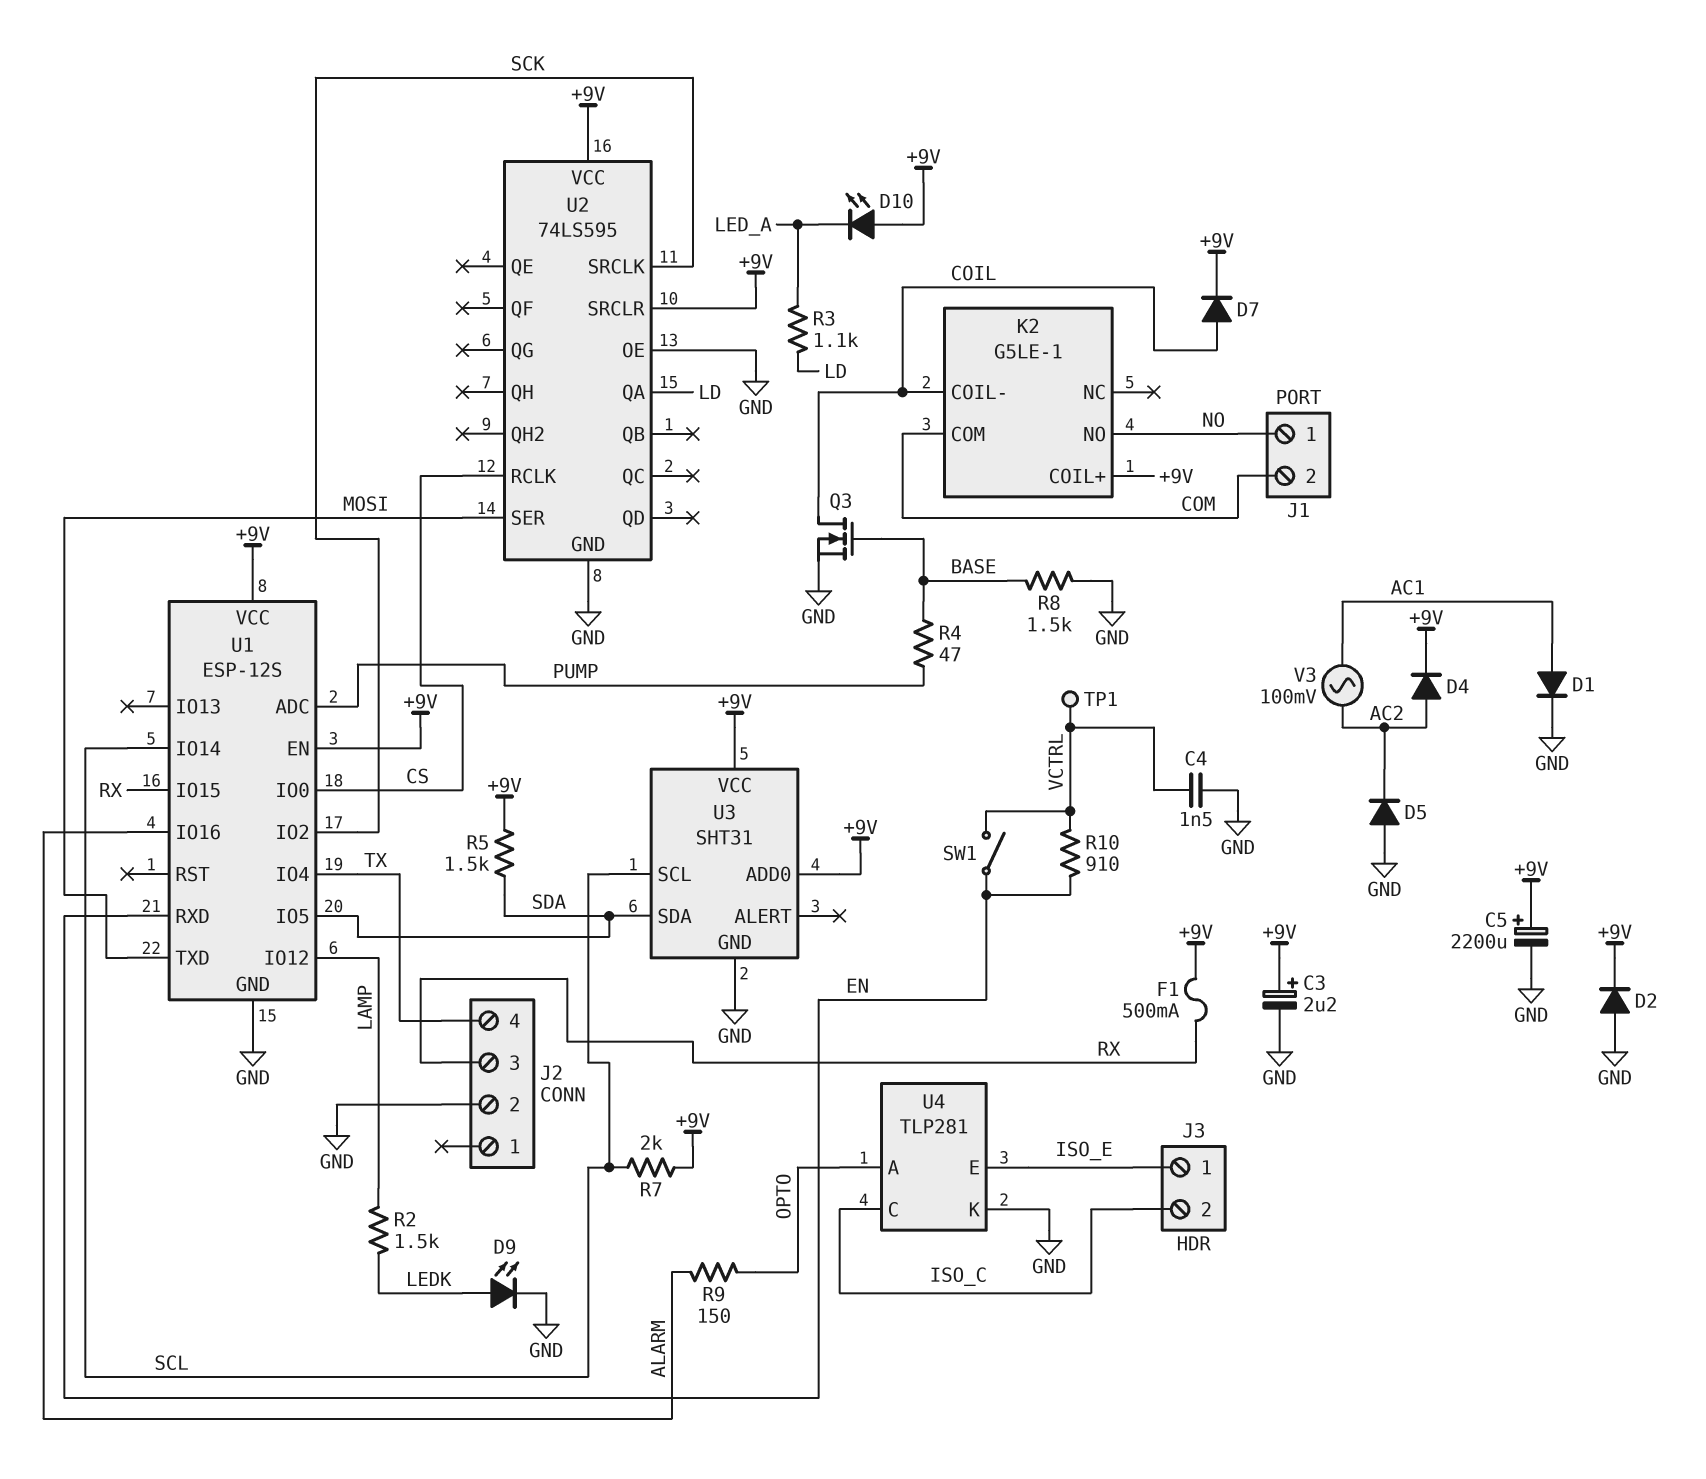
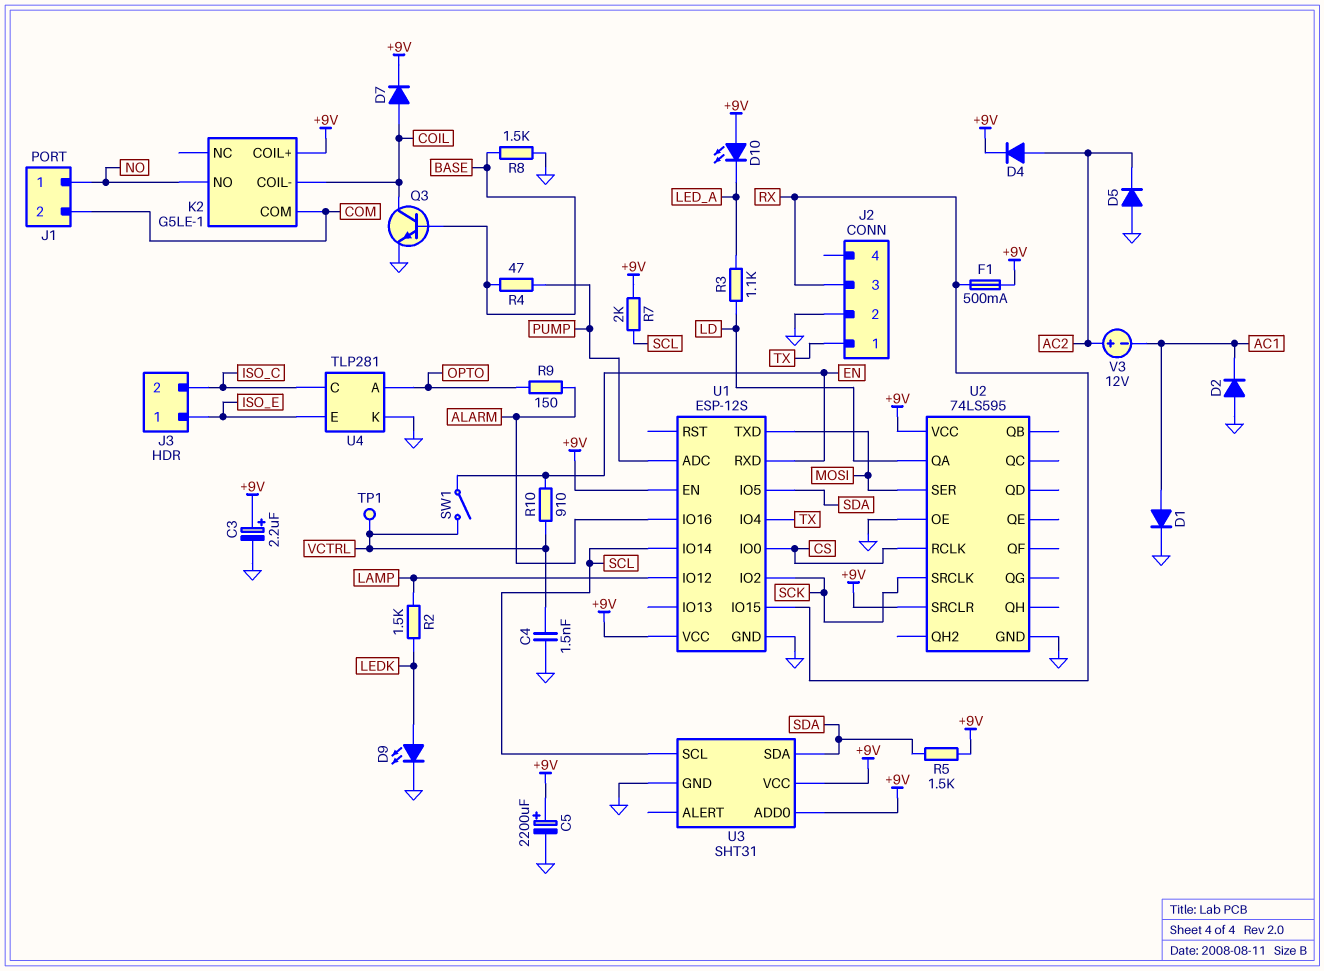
D2: diode (A GND, K +9V) -> diode (A GND, K AC1)
J2 pin 1: none -> TX
J2 pin 4: TX -> none
Q3: NMOS (G BASE, D COIL, S GND) -> NPN (B BASE, C COIL, E GND)
V3: AC 100mV (AC1, AC2) -> 12V (plus AC2, minus AC1)

